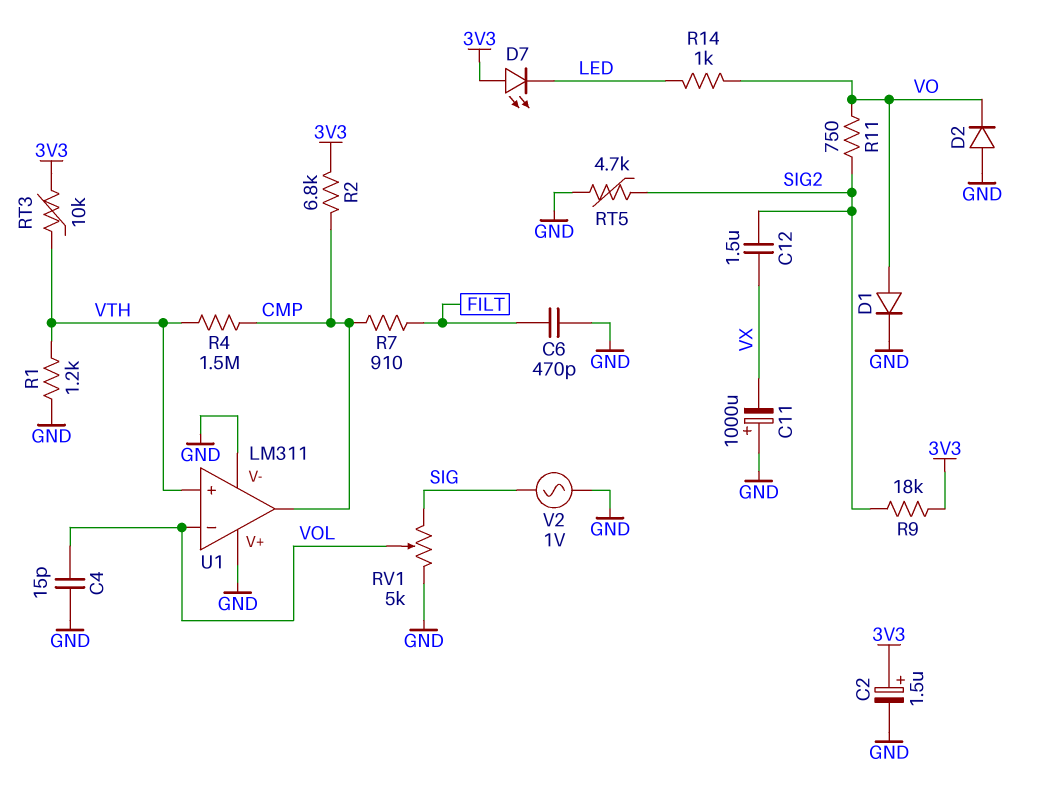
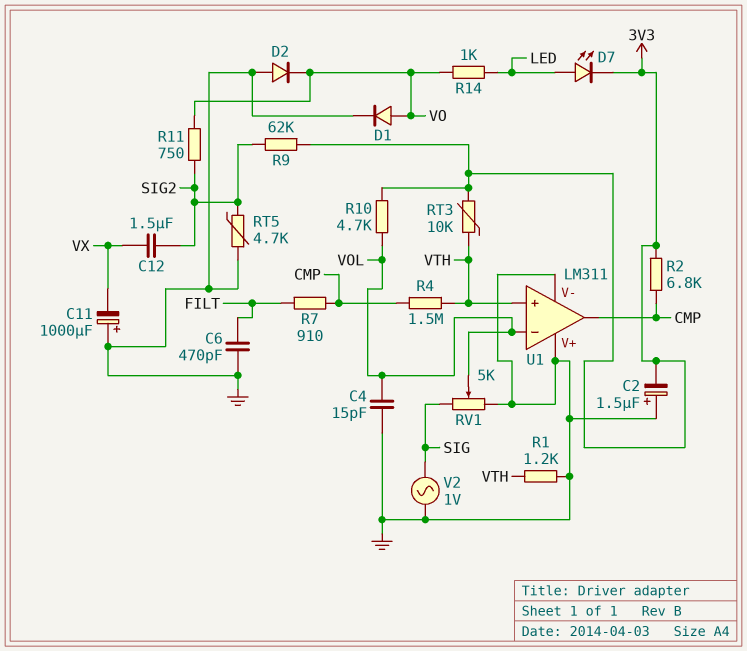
C2: 1.5uF (plus 3V3, minus GND) -> 1.5uF (plus GND, minus 3V3)
D7: LED (A 3V3, K LED) -> LED (A LED, K 3V3)
R9: 18k (3V3, SIG2) -> 62k (3V3, SIG2)
R10: none -> 4.7k (3V3, VOL)

